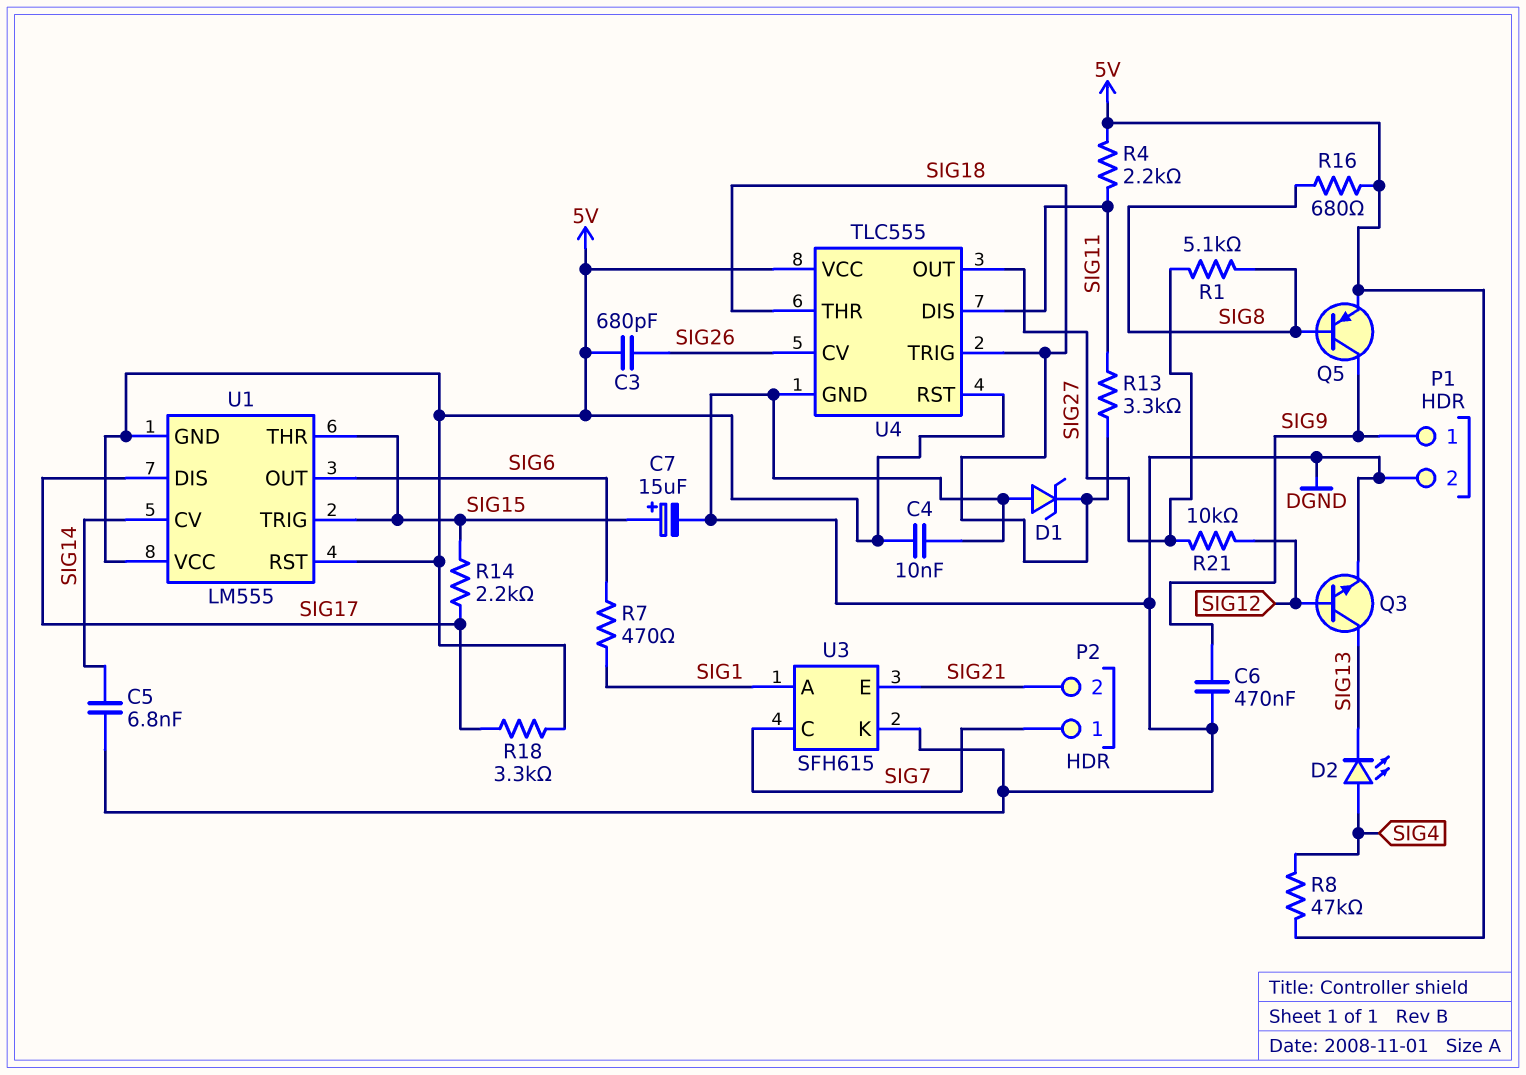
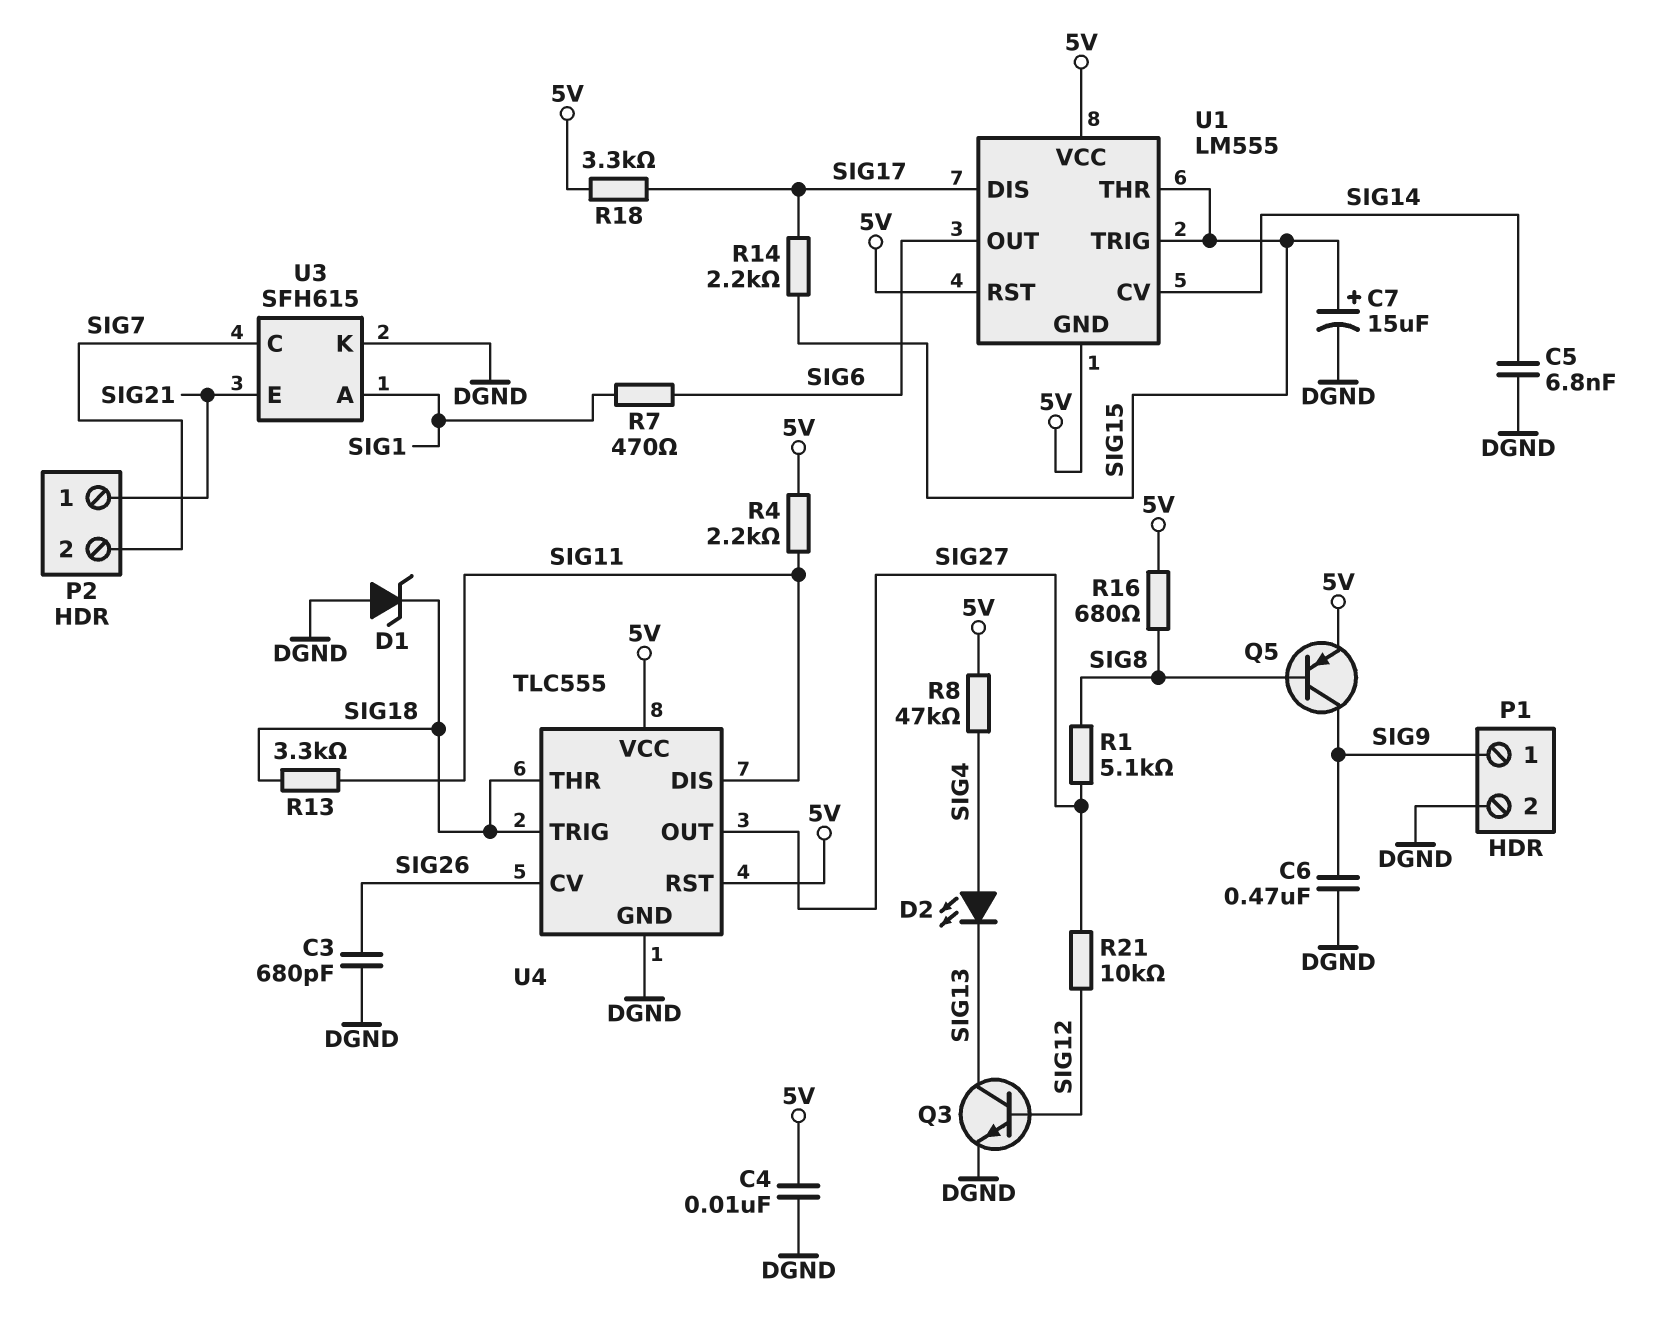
C3: 680pF (5V, SIG26) -> 680pF (DGND, SIG26)
P2 pin 1: SIG7 -> SIG21
P2 pin 2: SIG21 -> SIG7

